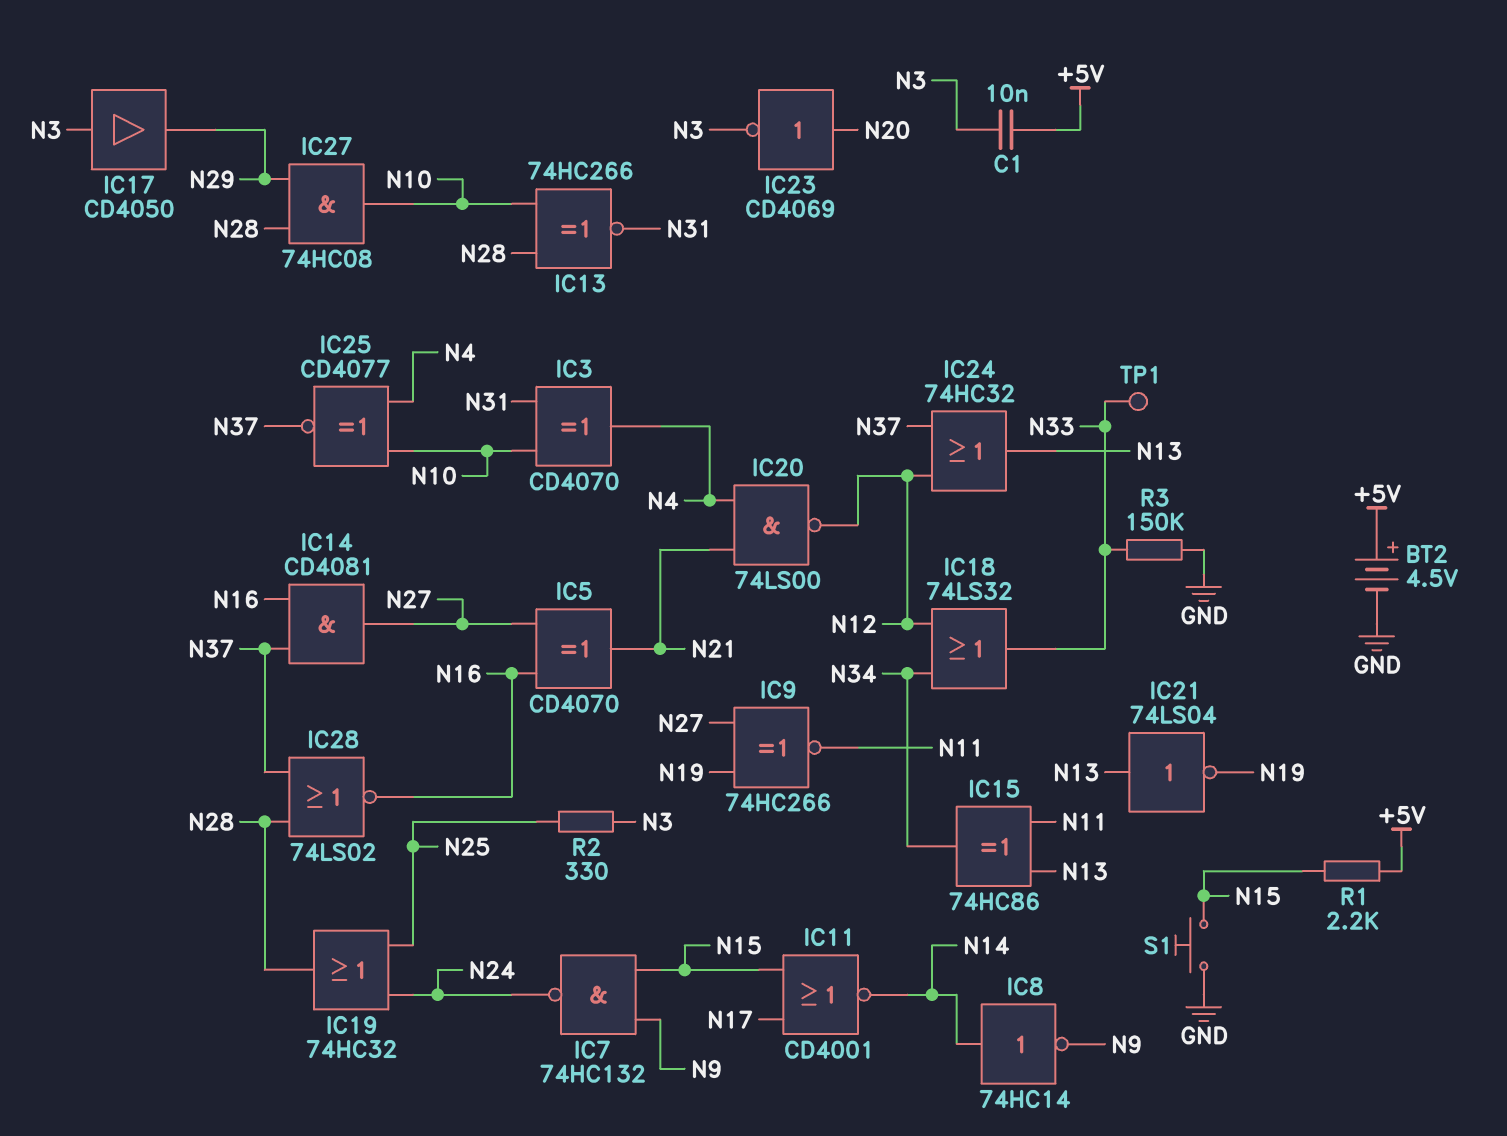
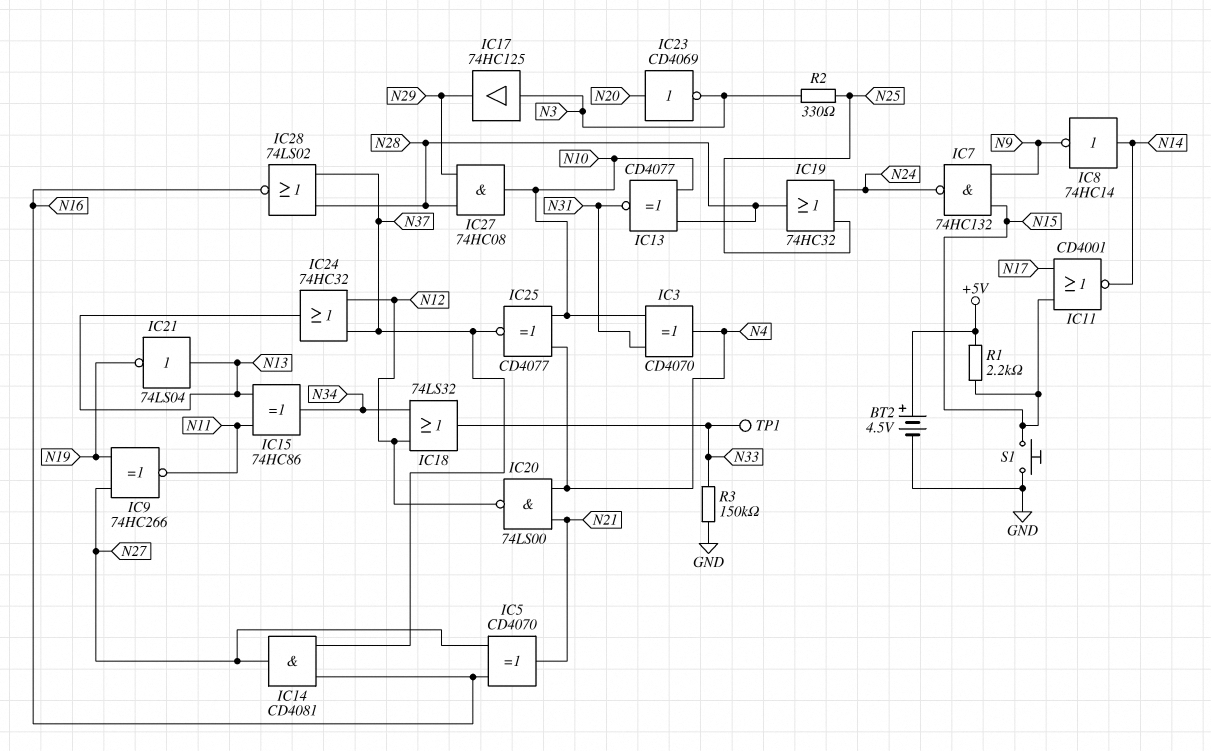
C1: 10nF (+5V, N3) -> none
IC13: XNOR 74HC266 (in N10, in N28, out N31) -> XNOR CD4077 (in N10, in N28, out N31)
IC17: buffer CD4050 (in N3, out N29) -> buffer 74HC125 (in N3, out N29)

